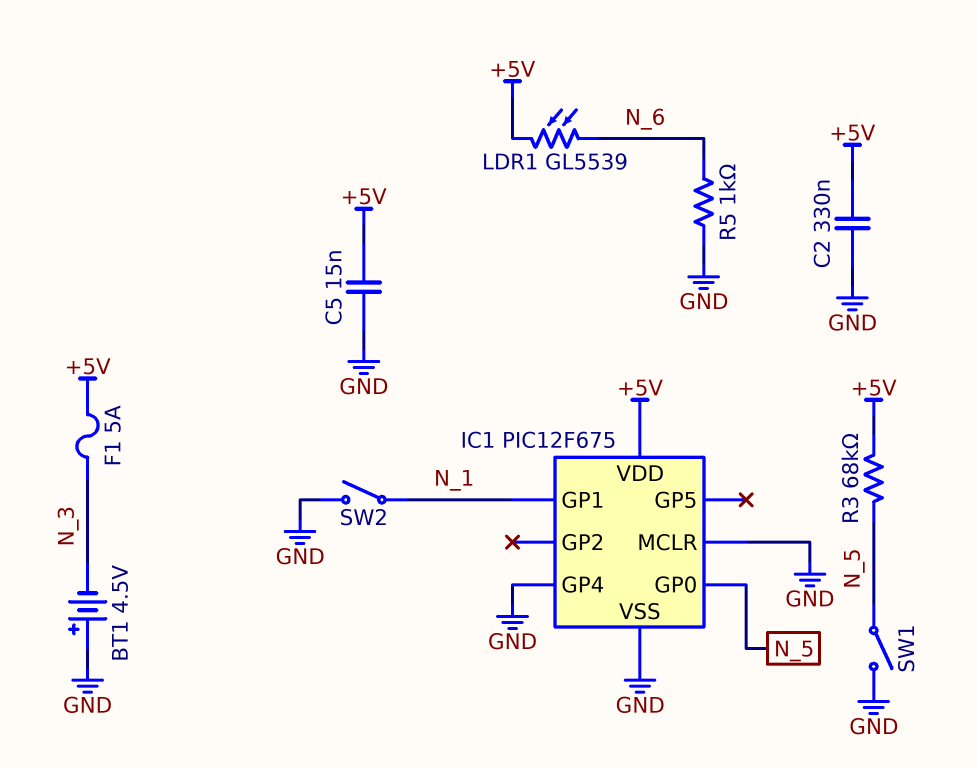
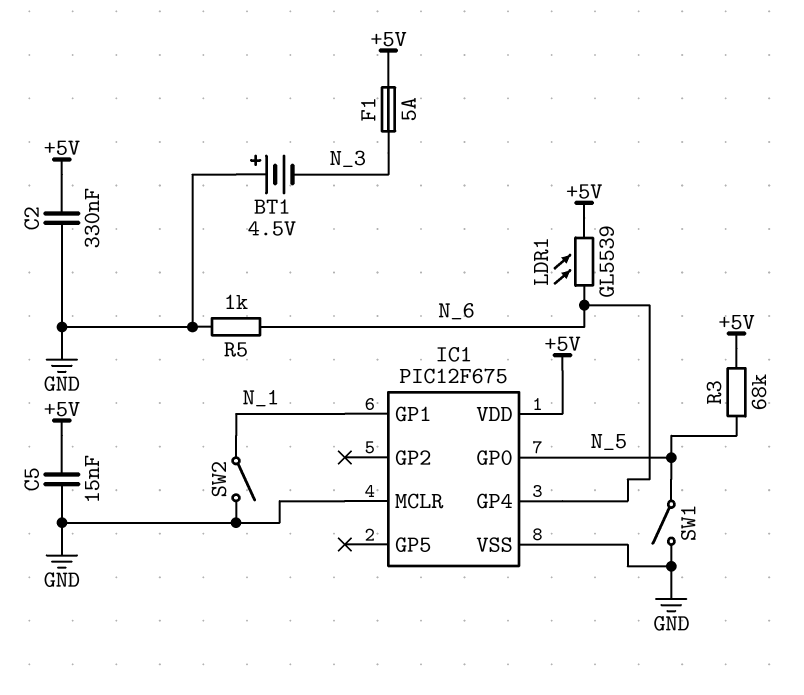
IC1 pin GP4: GND -> N_6

